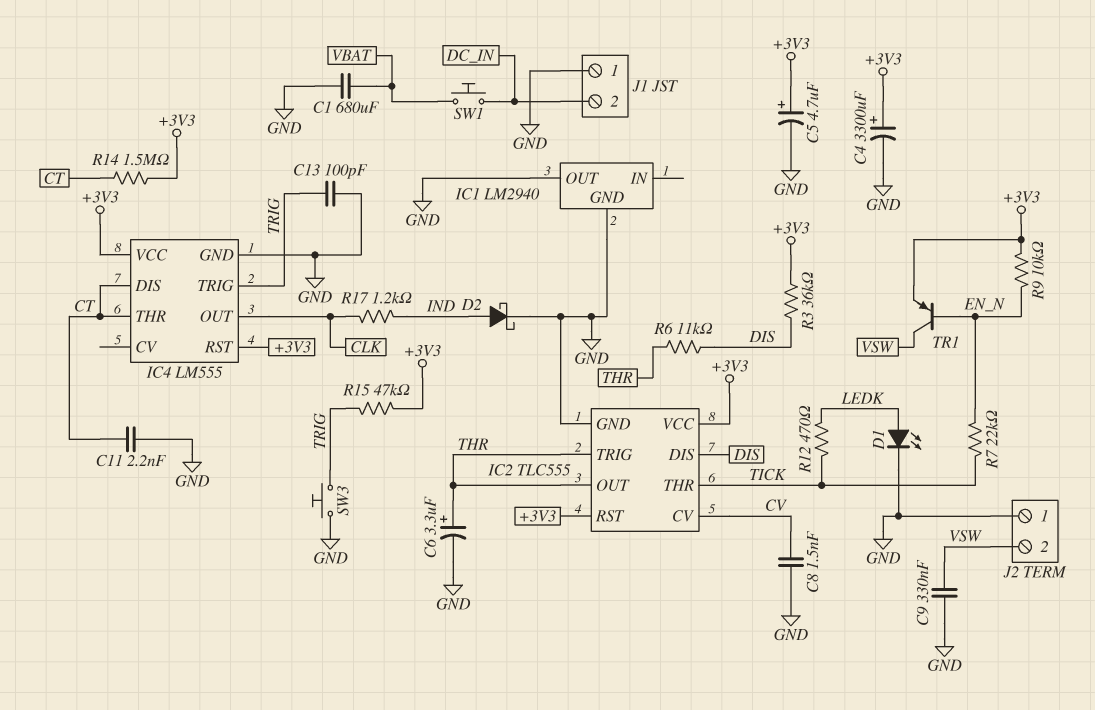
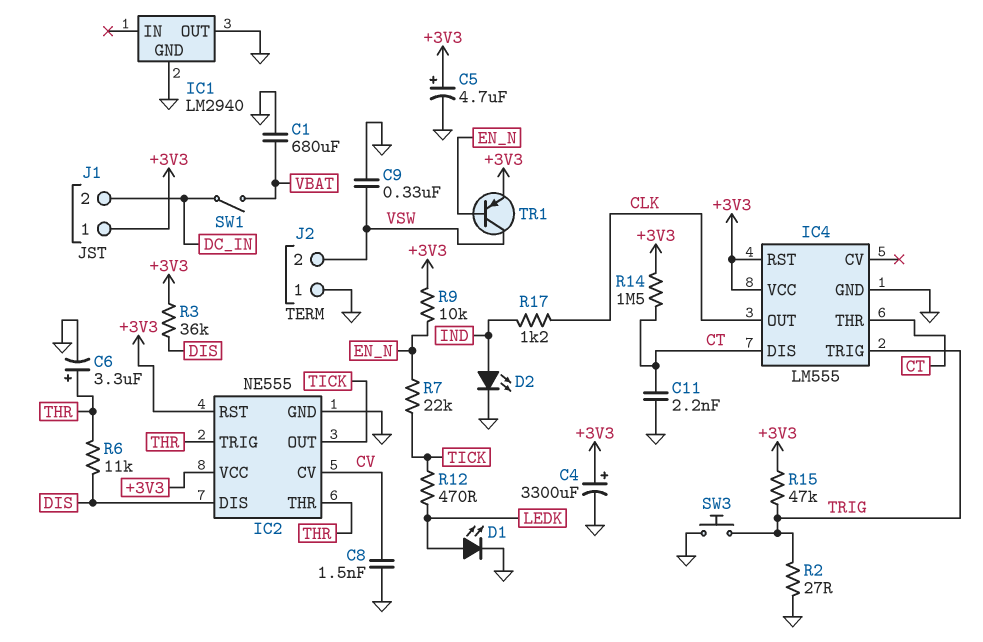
C13: 100pF (GND, TRIG) -> none
D2: schottky (A IND, K GND) -> LED (A IND, K GND)
IC2: TLC555 -> NE555
IC2 pin OUT: THR -> TICK
IC2 pin THR: TICK -> THR
J1 pin 1: GND -> +3V3
R2: none -> 27 (GND, TRIG)
SW1: button (DC_IN, VBAT) -> switch (DC_IN, VBAT)

